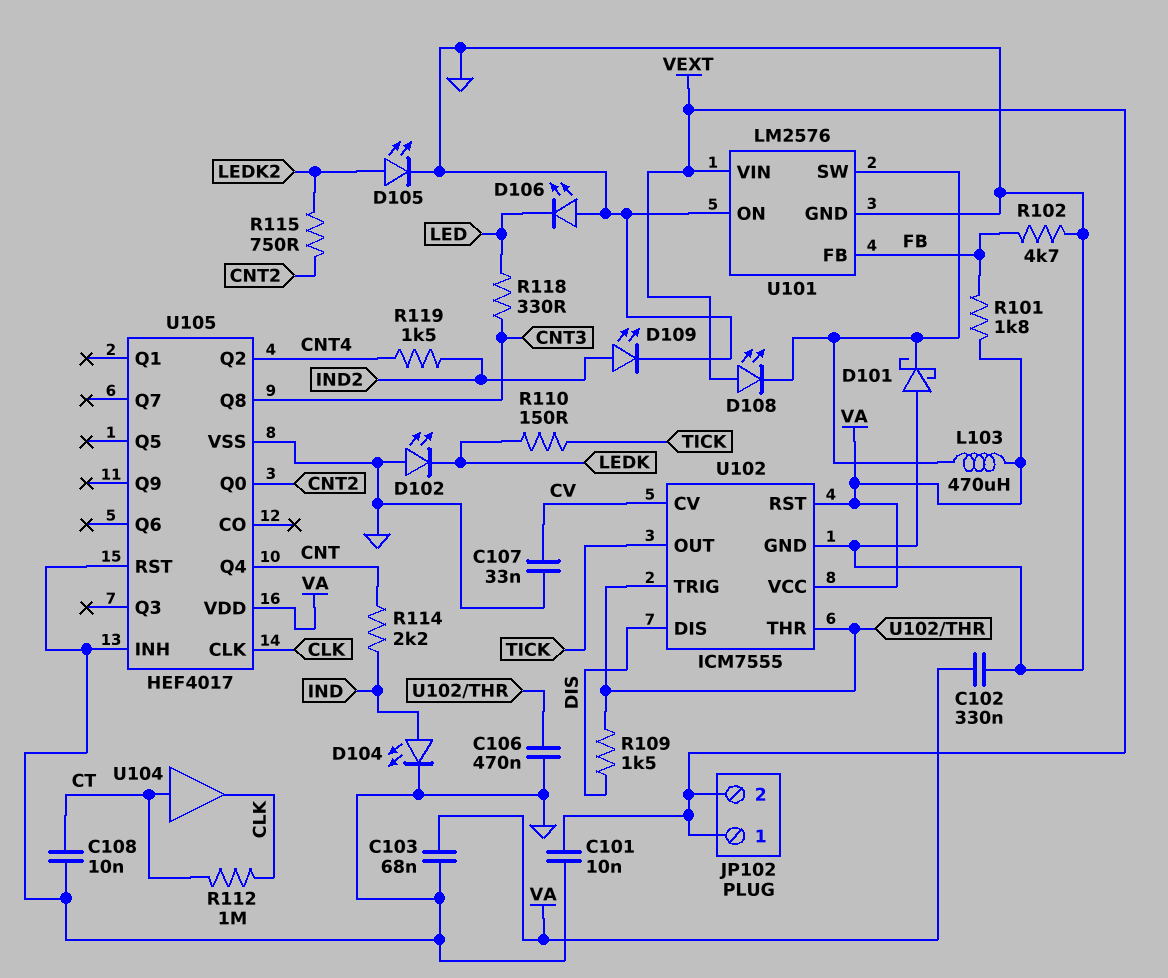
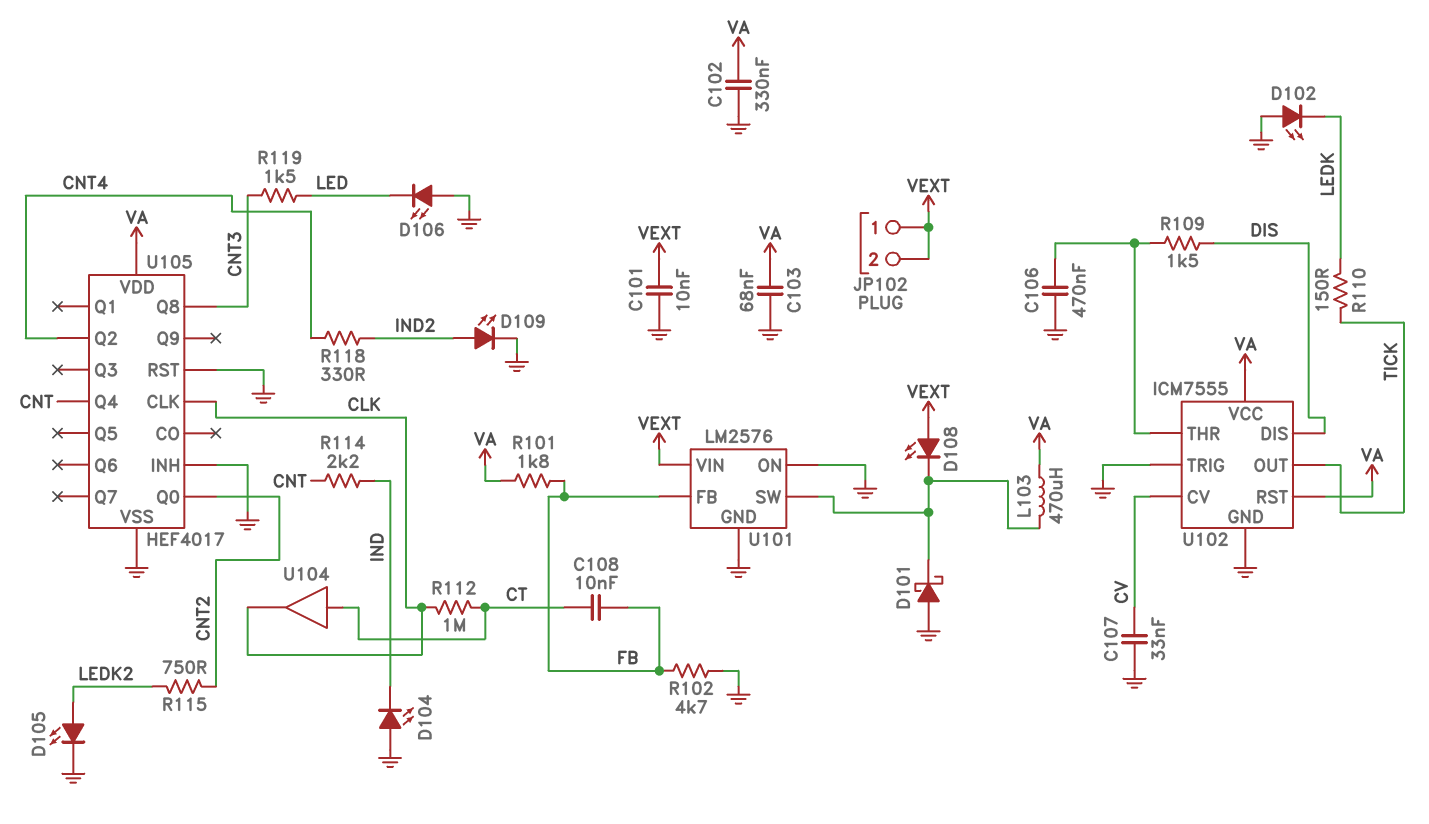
C108: 10nF (CT, GND) -> 10nF (CT, FB)
D104: LED (A IND, K GND) -> LED (A GND, K IND)
R118: 330 (CNT3, LED) -> 330 (CNT4, IND2)
R119: 1.5k (CNT4, IND2) -> 1.5k (CNT3, LED)
U102 pin TRIG: U102/THR -> GND

